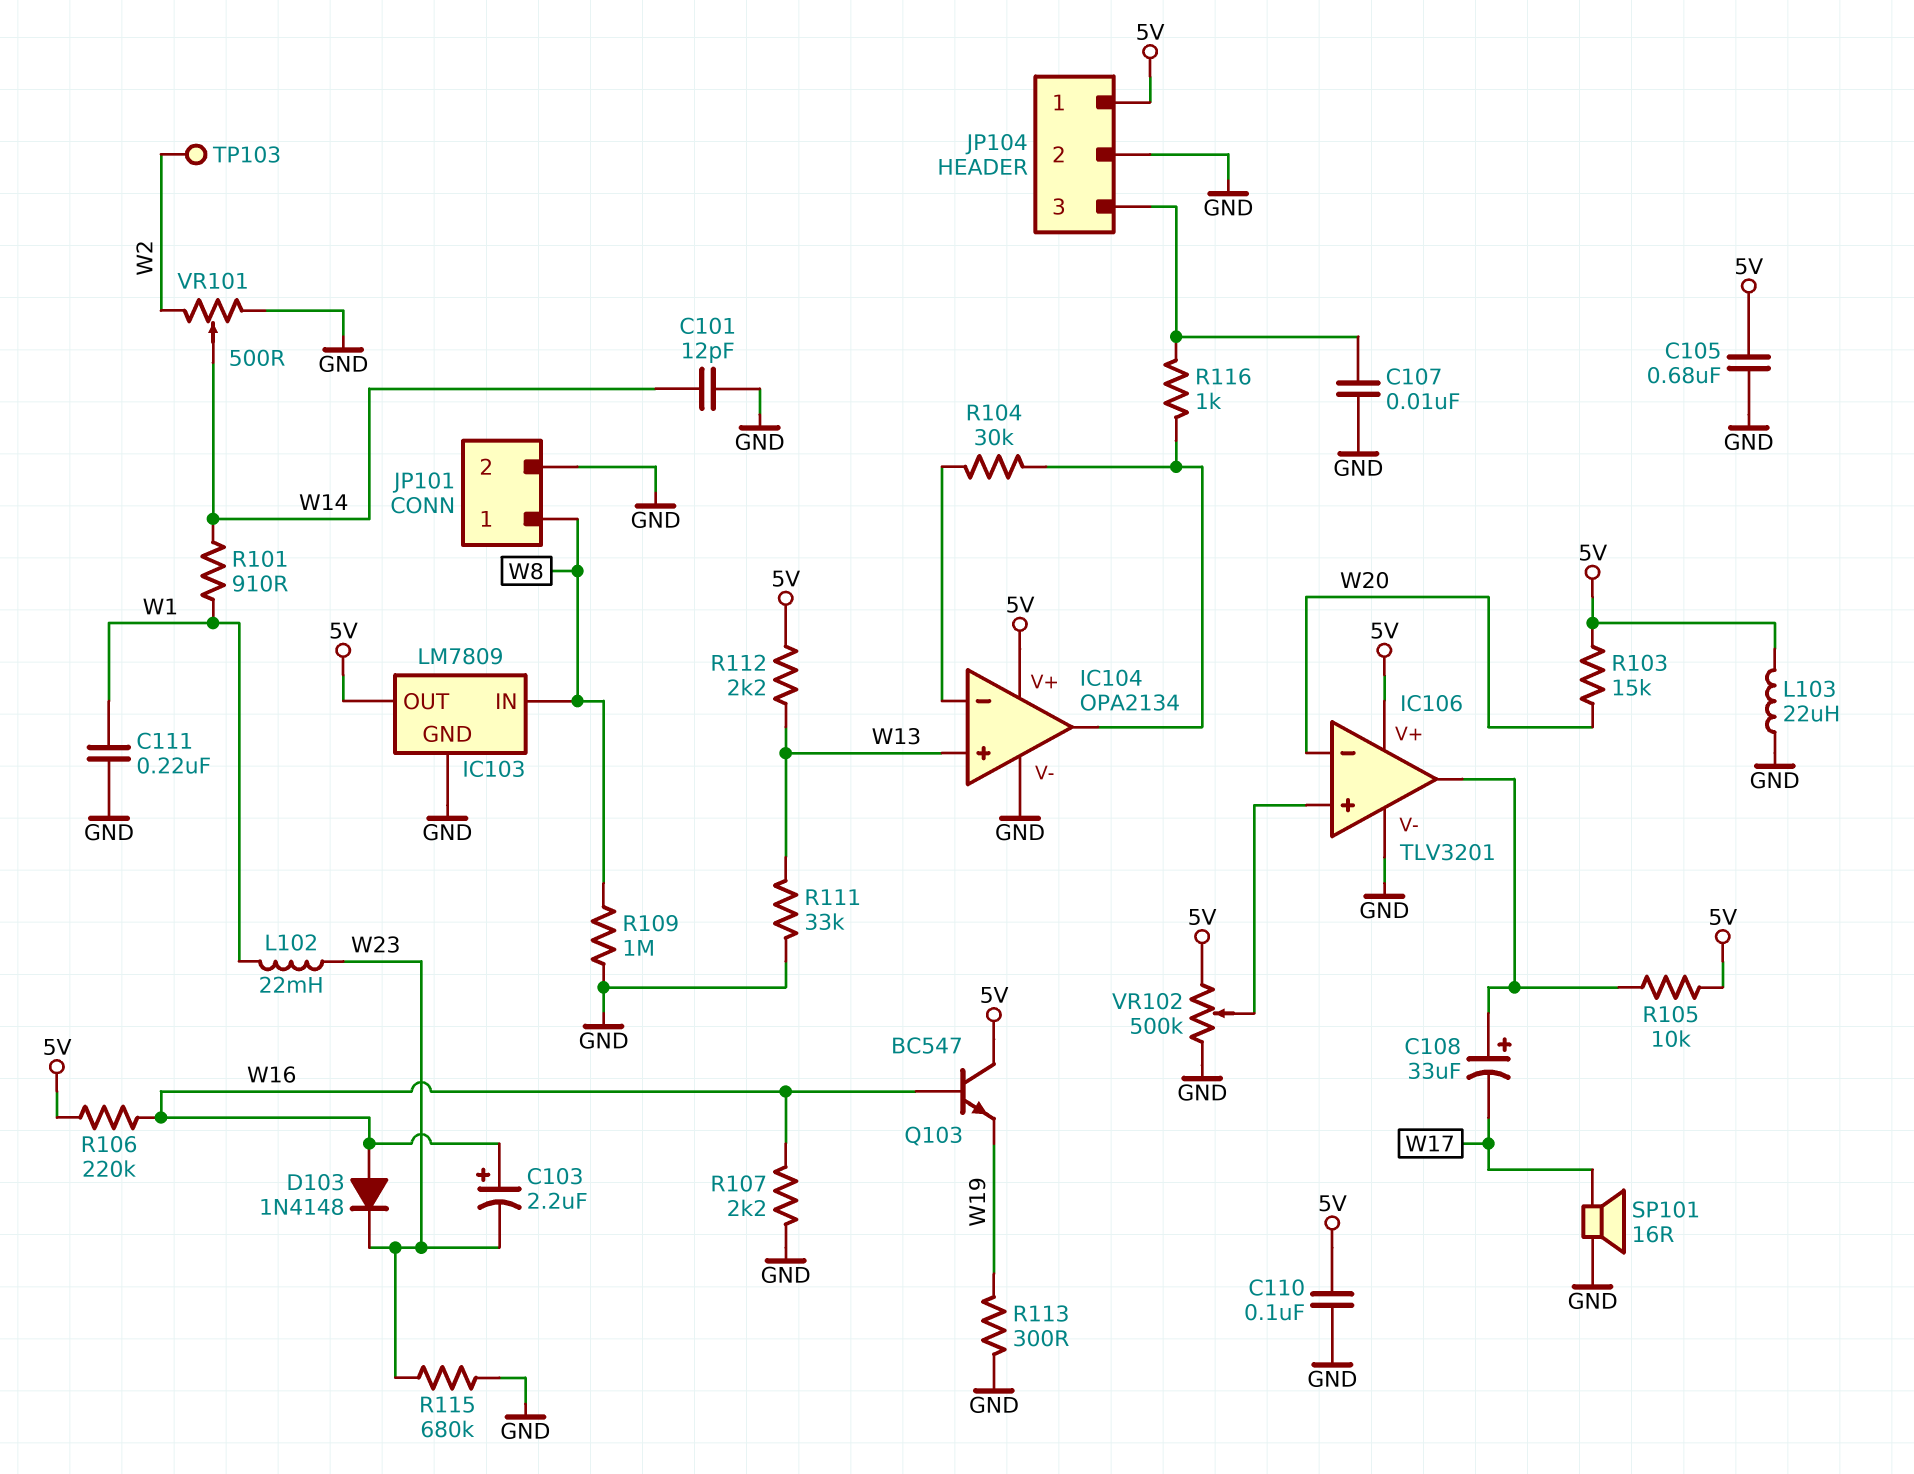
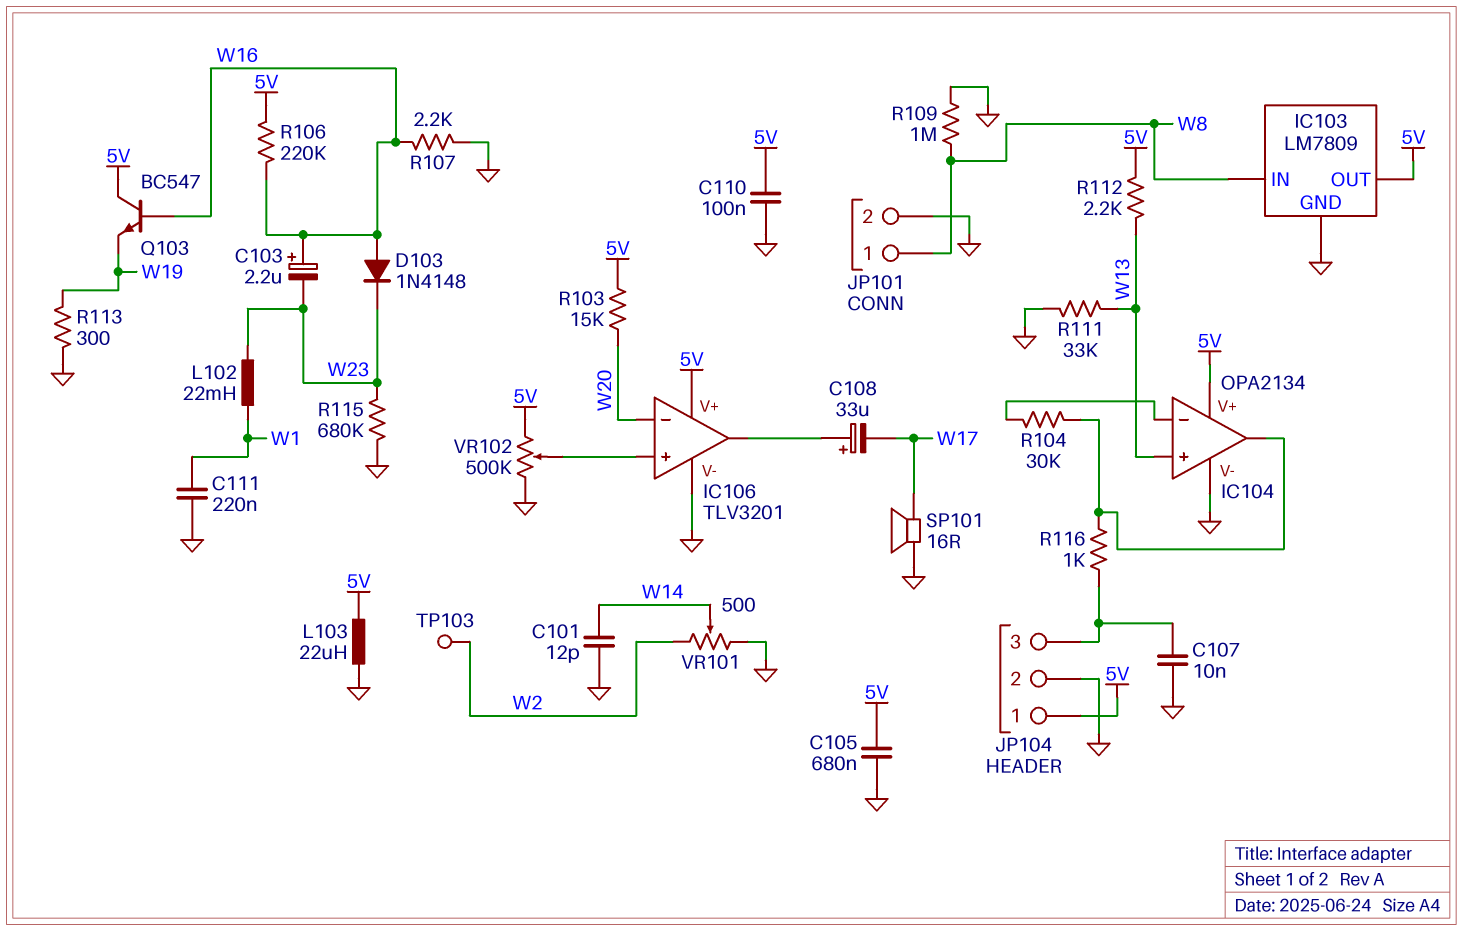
R101: 910 (W1, W14) -> none
R105: 10k (5V, IC106/out) -> none

